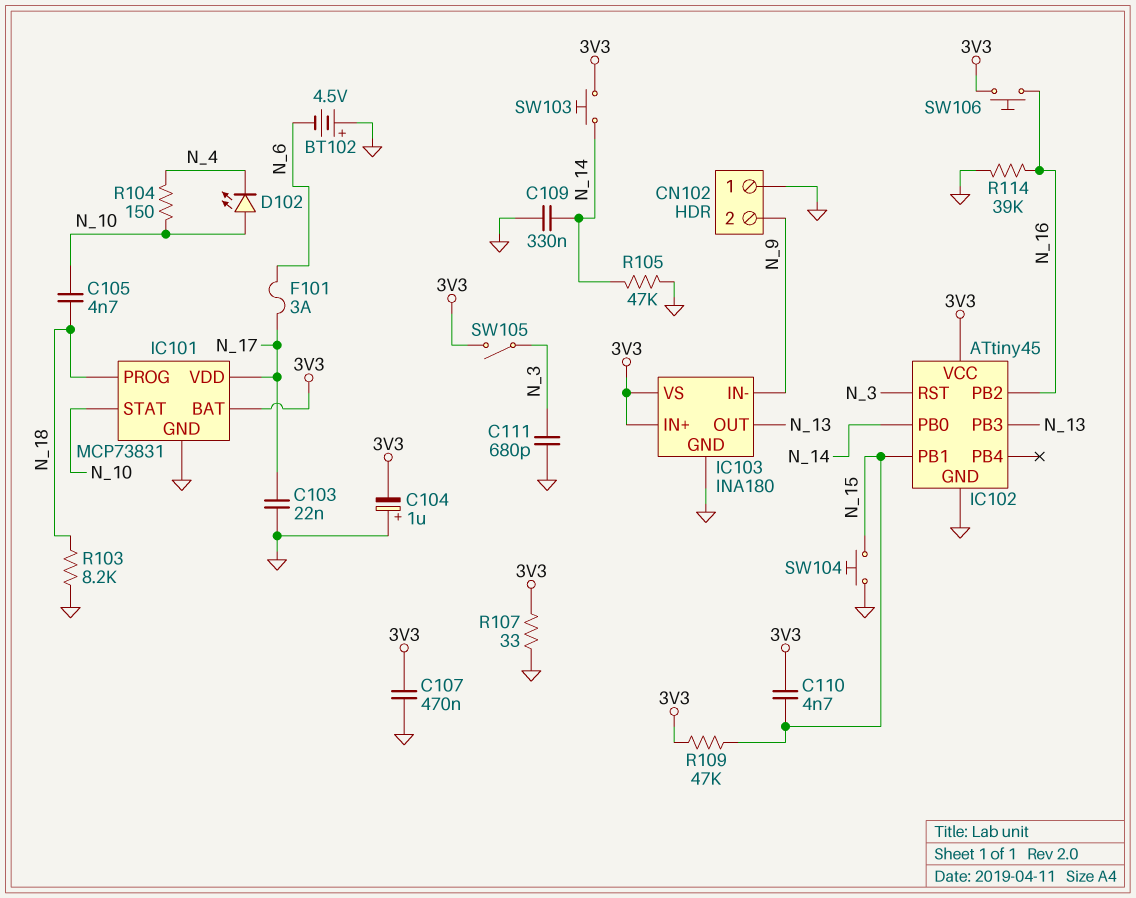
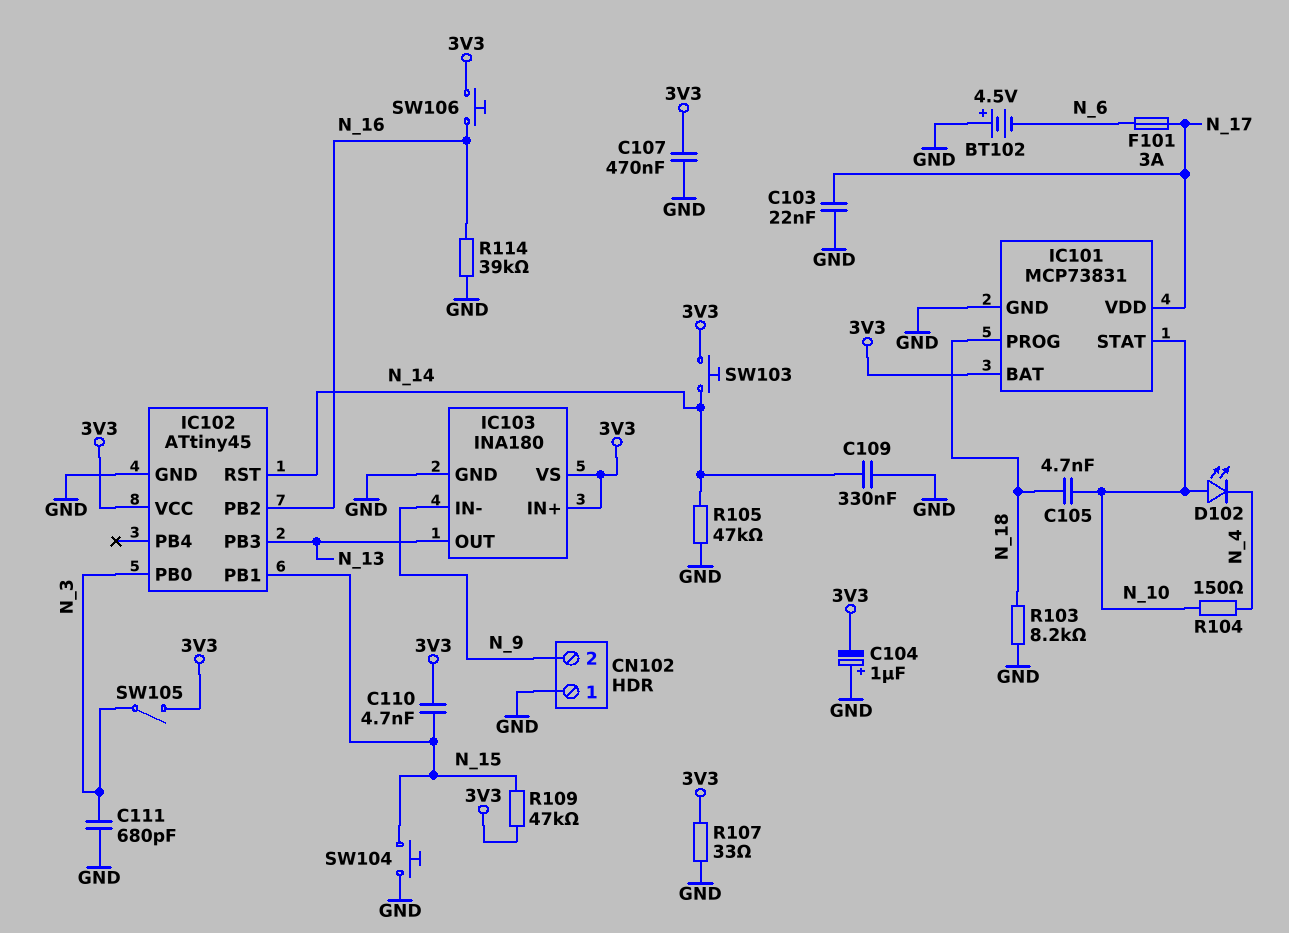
IC102 pin PB0: N_14 -> N_3
IC102 pin RST: N_3 -> N_14

